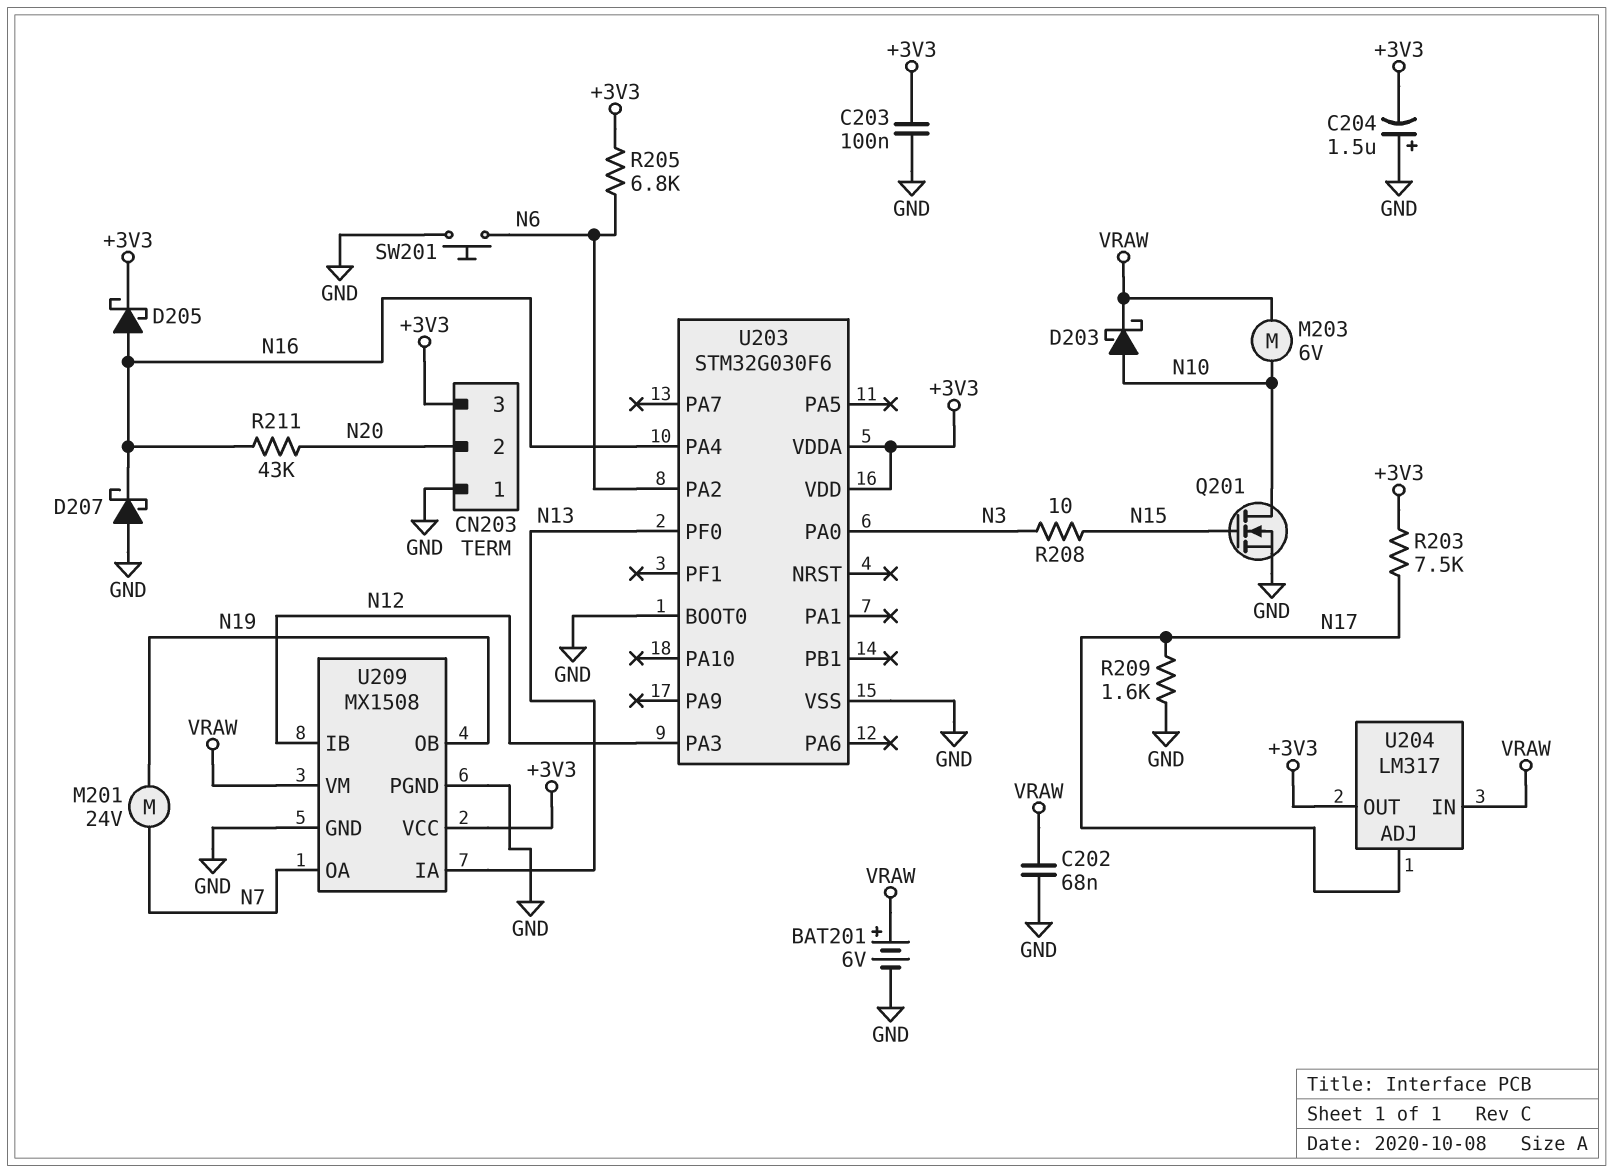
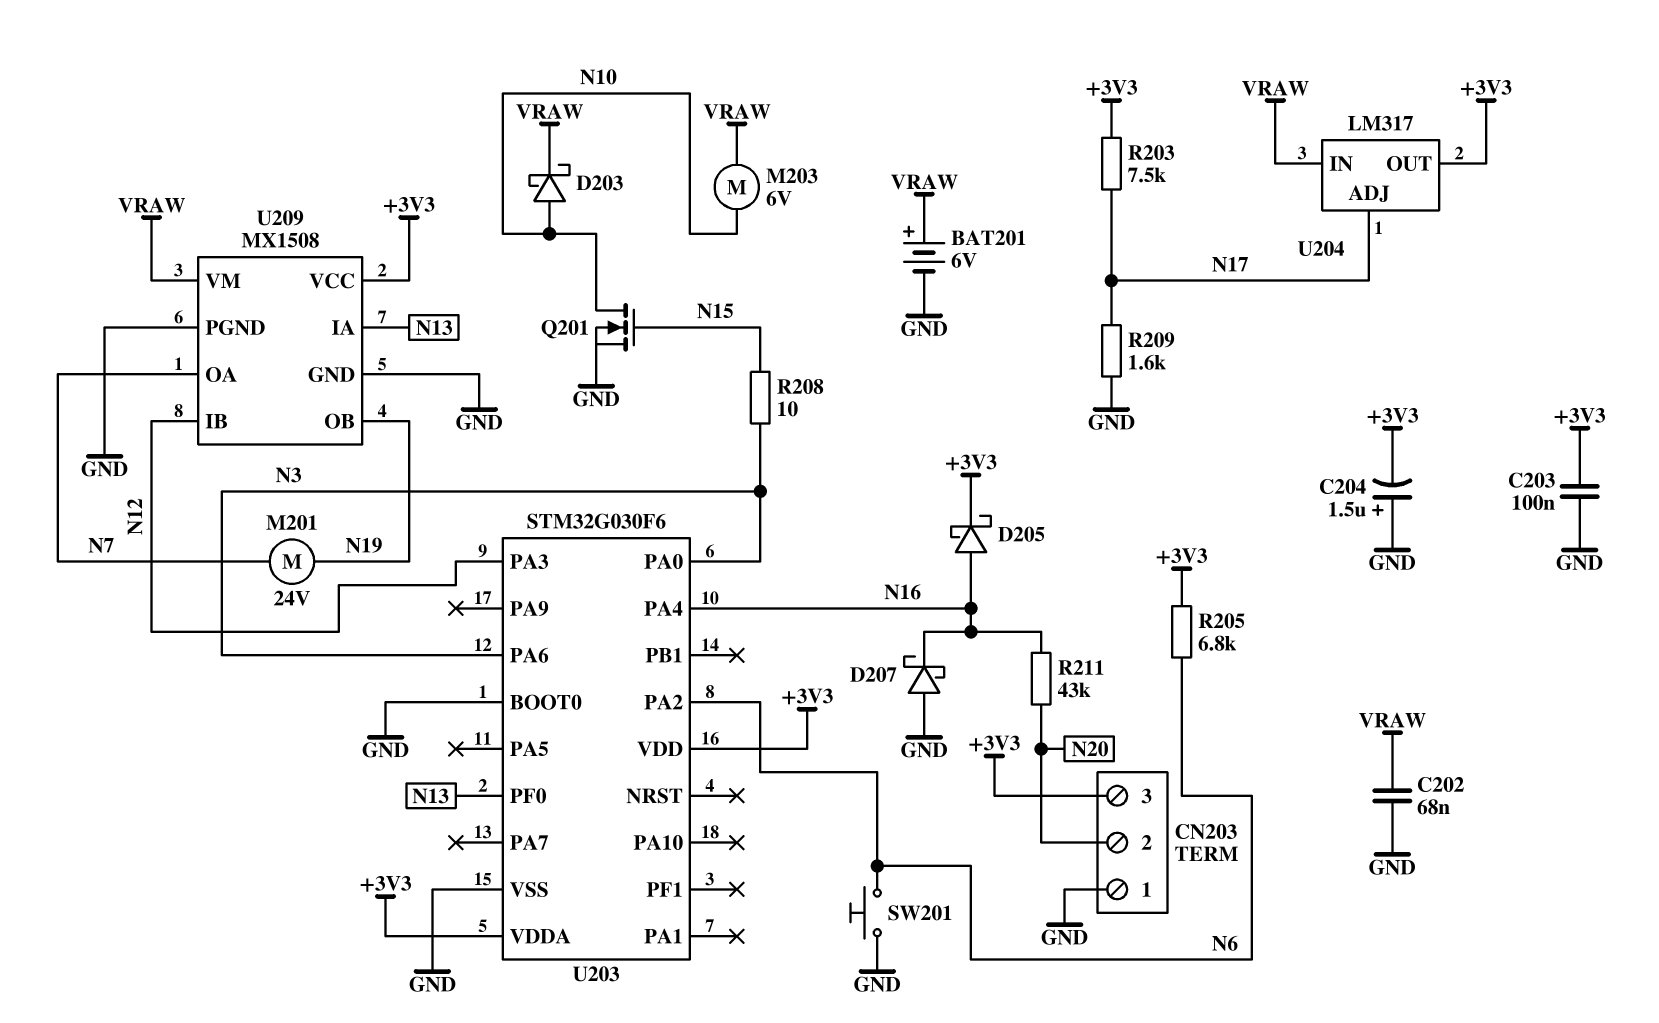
U203 pin PA6: none -> N3

